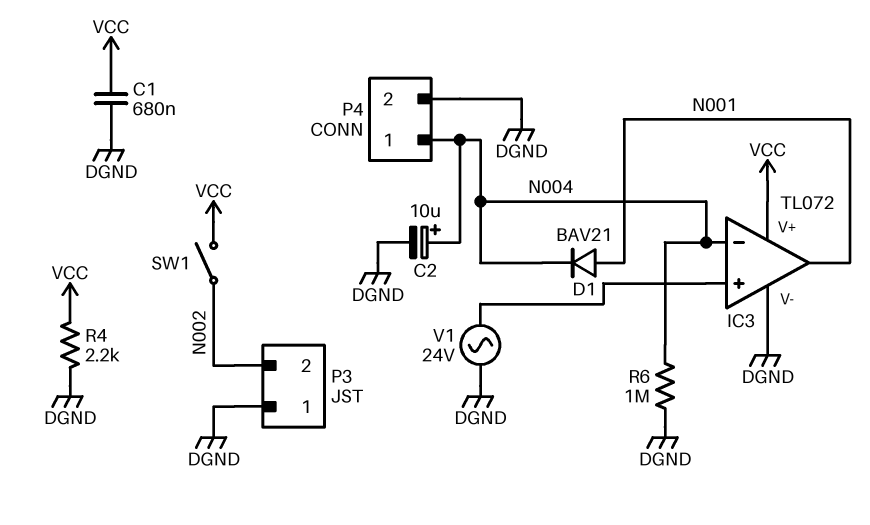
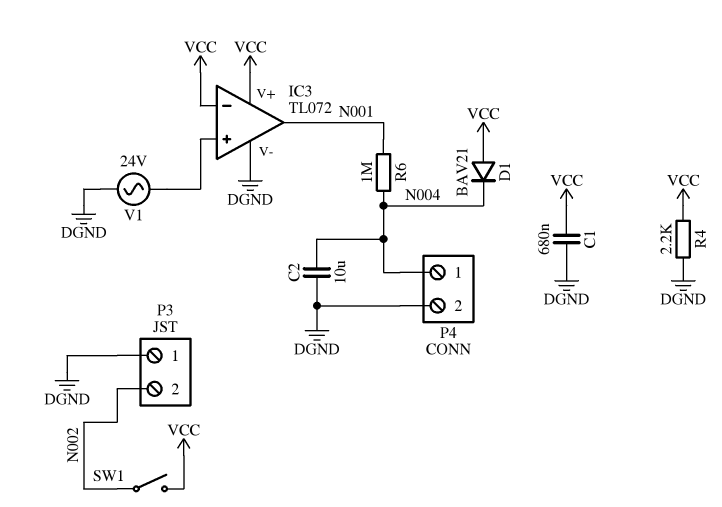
C2: 10uF (plus N004, minus DGND) -> 10uF (DGND, N004)
D1: diode BAV21 (A N001, K N004) -> diode BAV21 (A VCC, K N004)
IC3 pin in-: N004 -> VCC
R6: 1M (DGND, N004) -> 1M (N001, N004)

